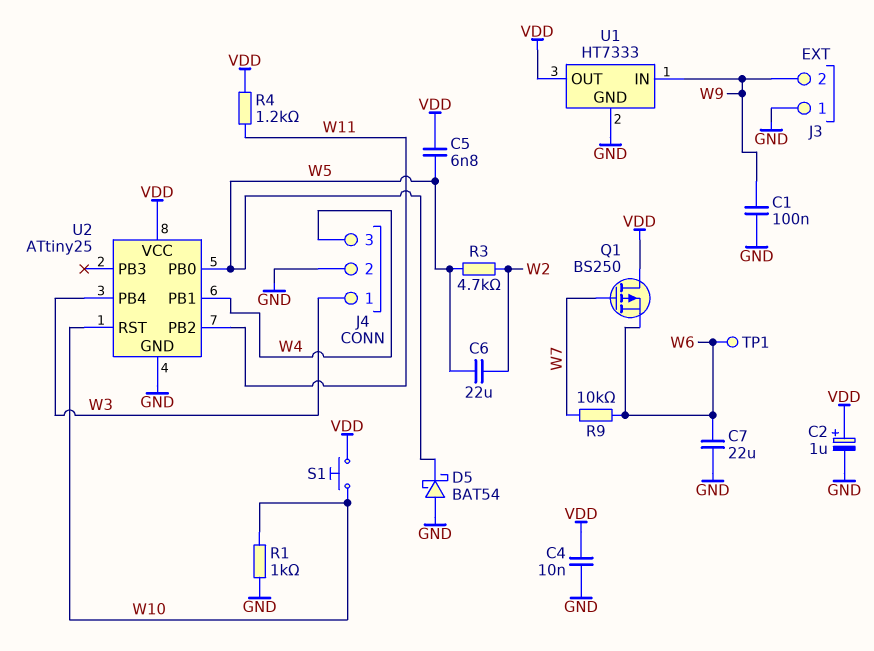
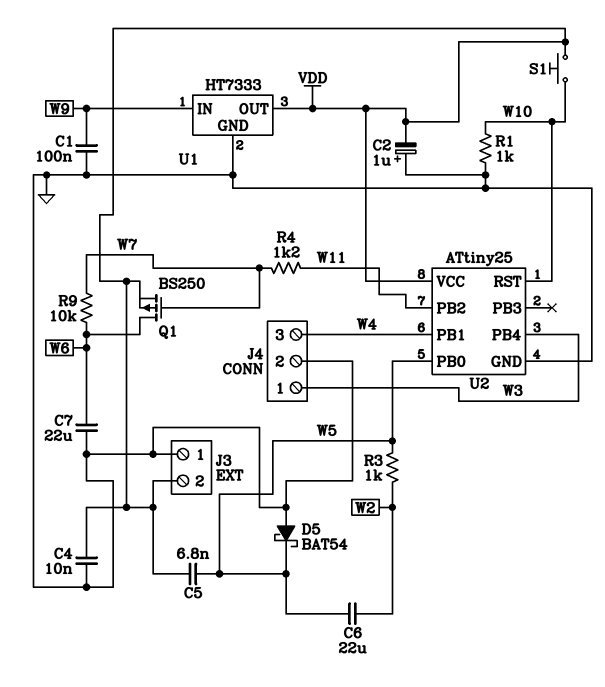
C2: 1uF (plus VDD, minus GND) -> 1uF (plus GND, minus VDD)
J3 pin 2: W9 -> VDD
Q1: PMOS BS250 (G W7, D VDD, S W6) -> PMOS BS250 (G W7, D W6, S VDD)
R3: 4.7k (W2, W5) -> 1k (W2, W5)
R4: 1.2k (VDD, W11) -> 1.2k (W7, W11)
TP1: test point (W6) -> none

